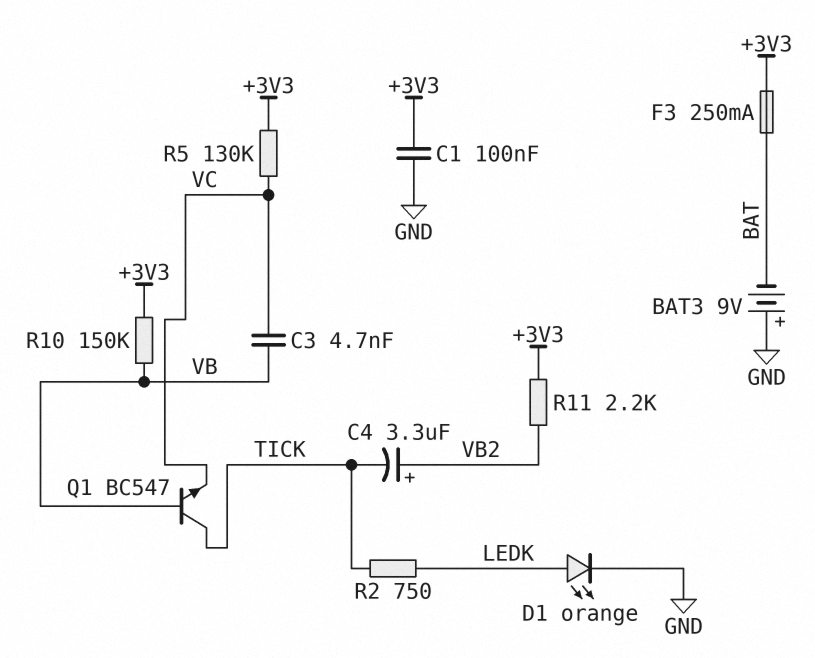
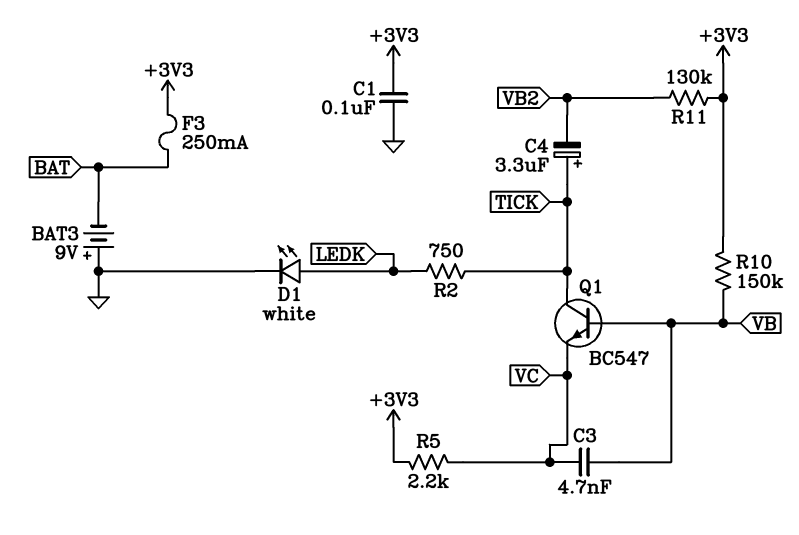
C4: 3.3uF (plus VB2, minus TICK) -> 3.3uF (plus TICK, minus VB2)
D1: LED orange (A LEDK, K GND) -> LED white (A LEDK, K GND)
R5: 130k (+3V3, VC) -> 2.2k (+3V3, VC)
R11: 2.2k (+3V3, VB2) -> 130k (+3V3, VB2)

